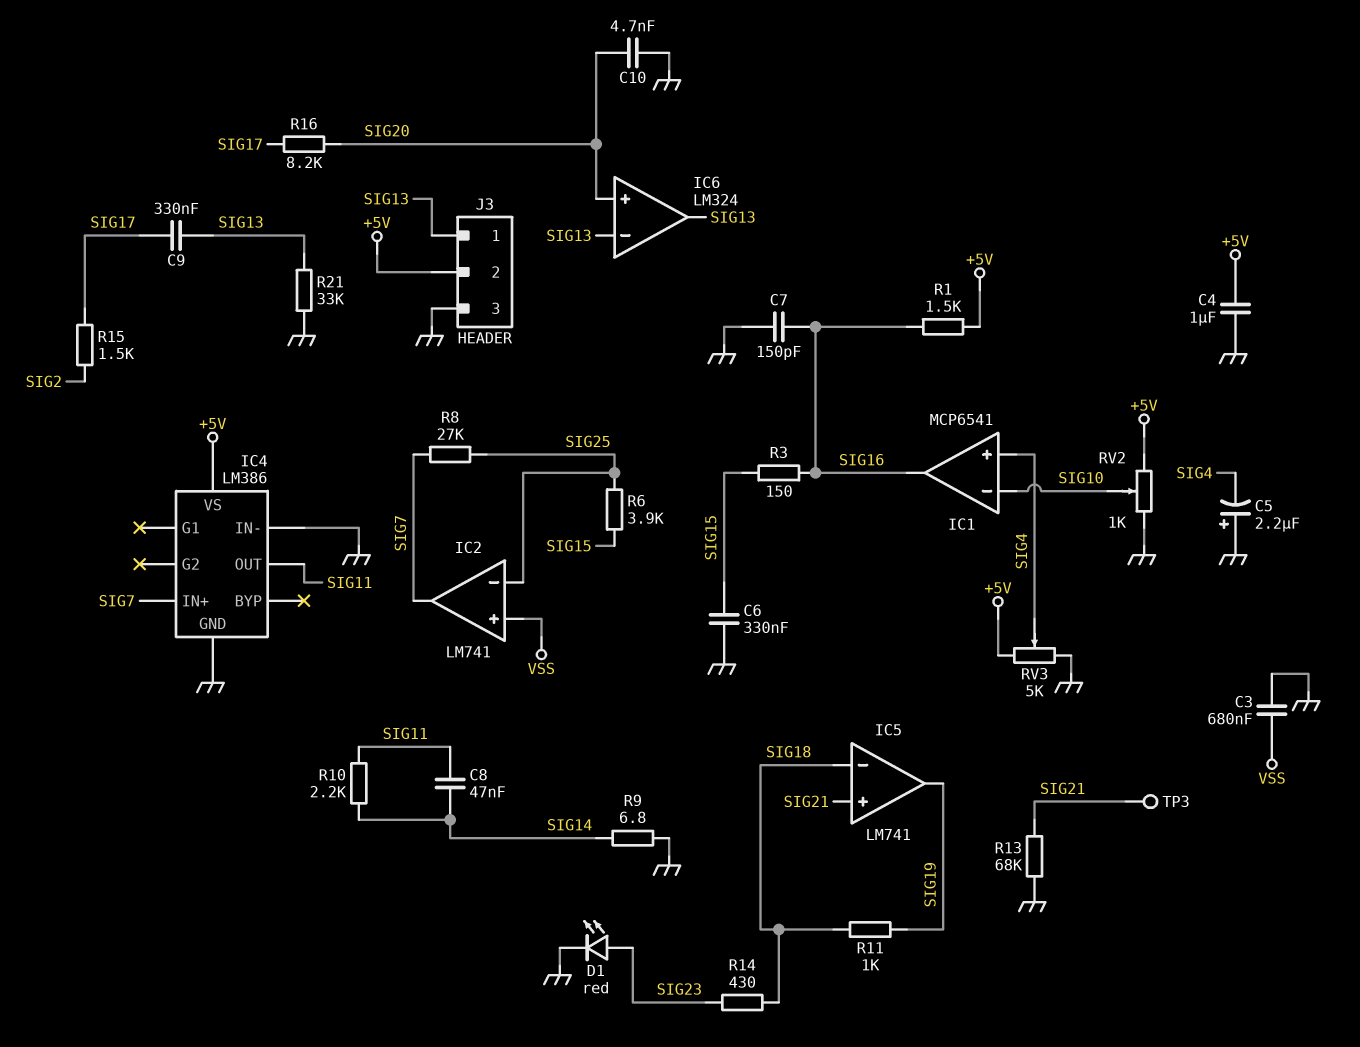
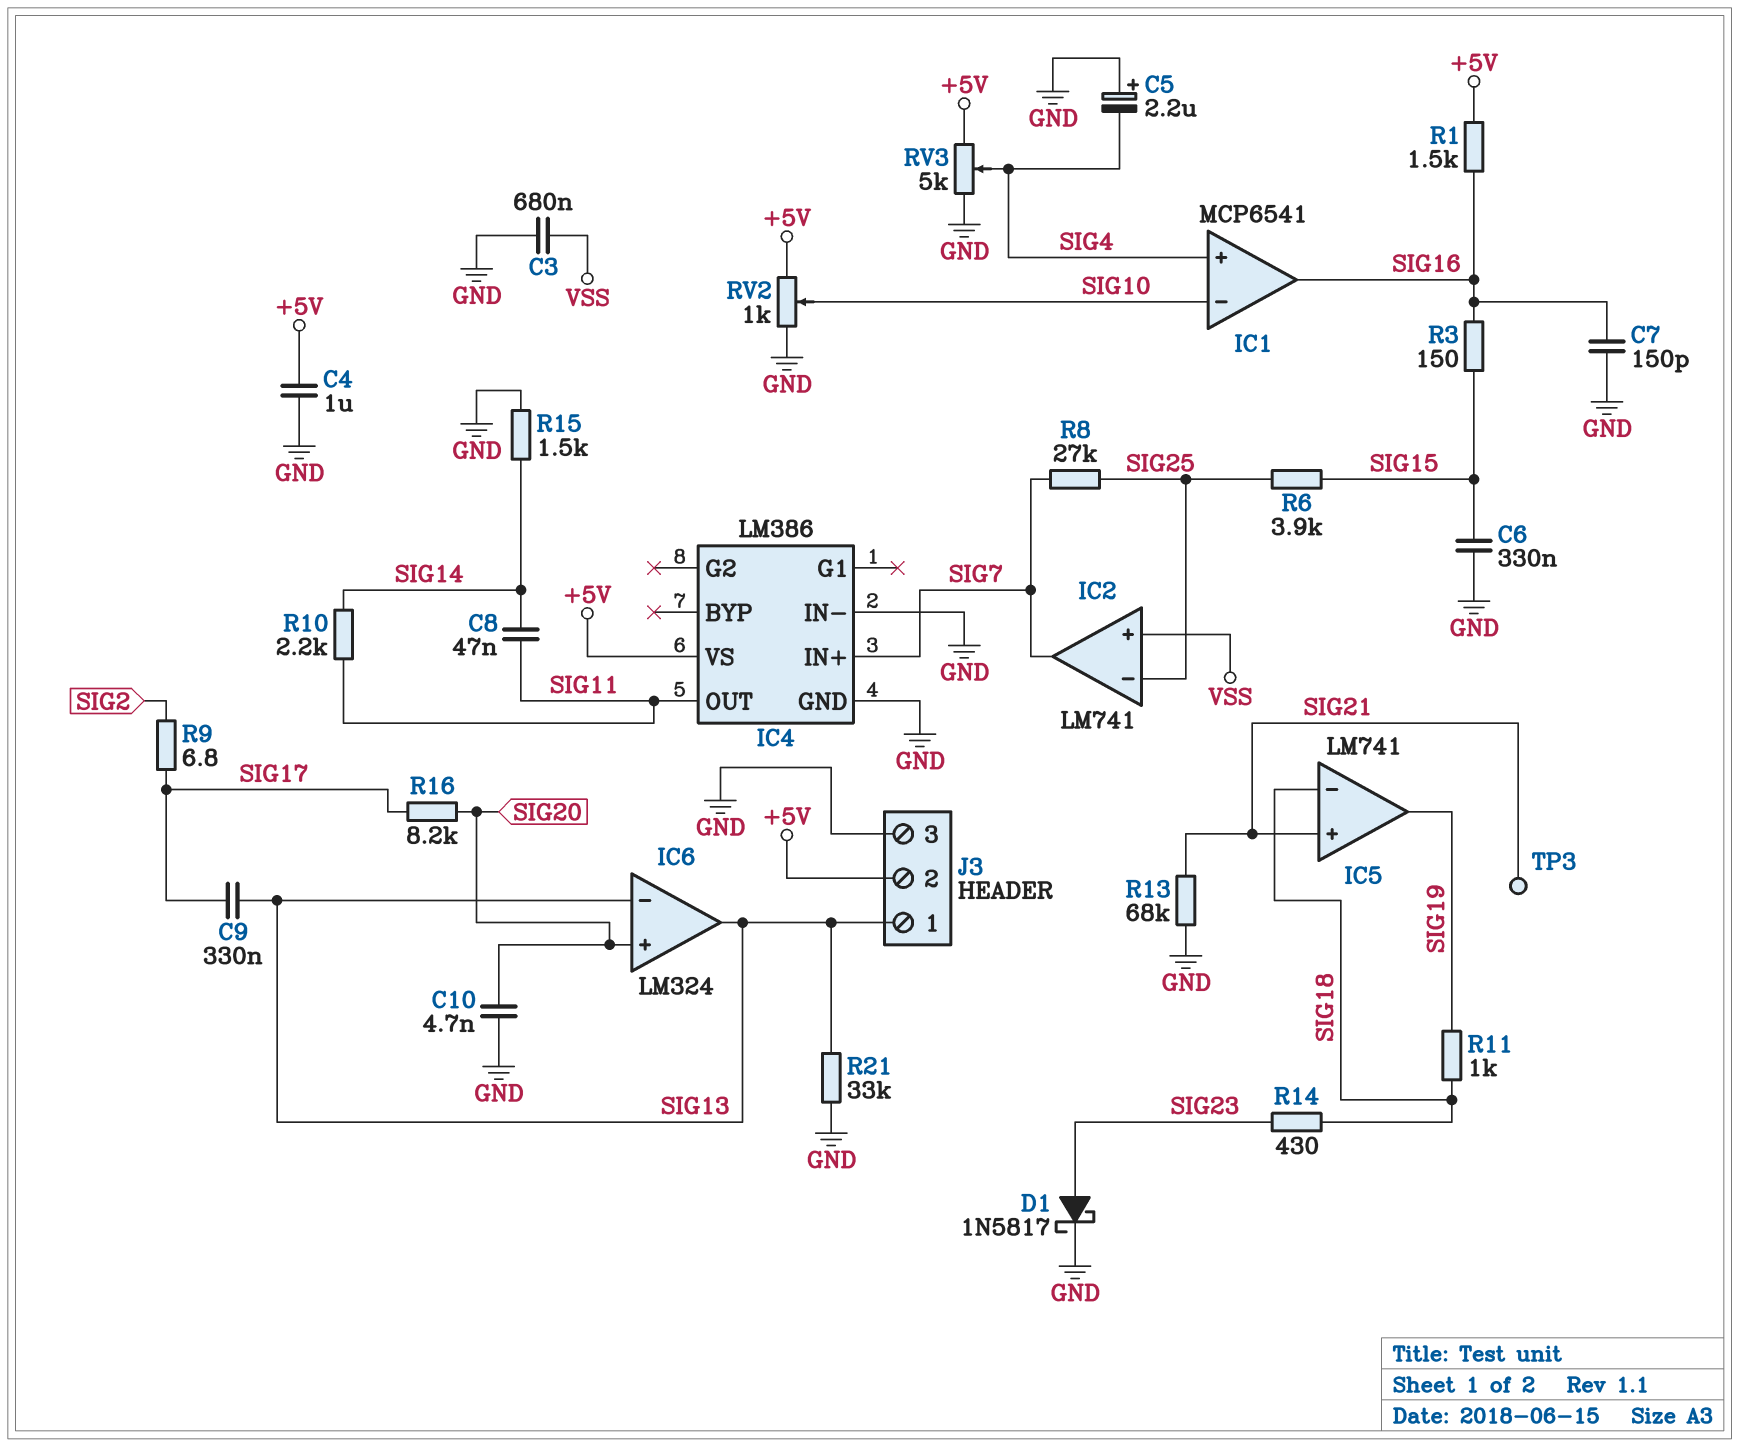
D1: LED red (A SIG23, K GND) -> schottky 1N5817 (A SIG23, K GND)
R9: 6.8 (GND, SIG14) -> 6.8 (SIG2, SIG17)
R15: 1.5k (SIG2, SIG17) -> 1.5k (GND, SIG14)

